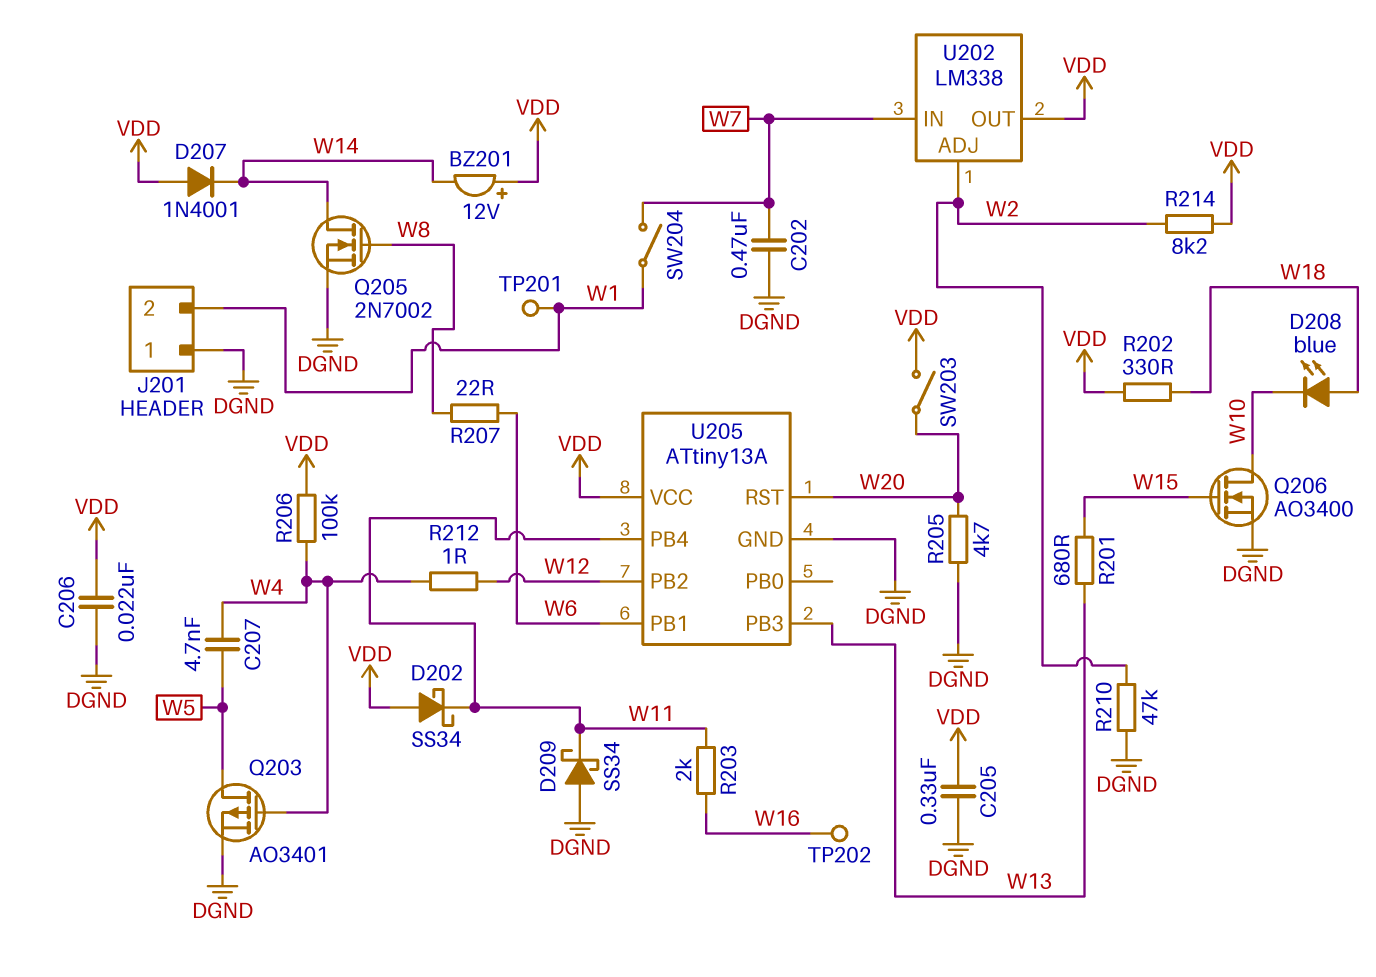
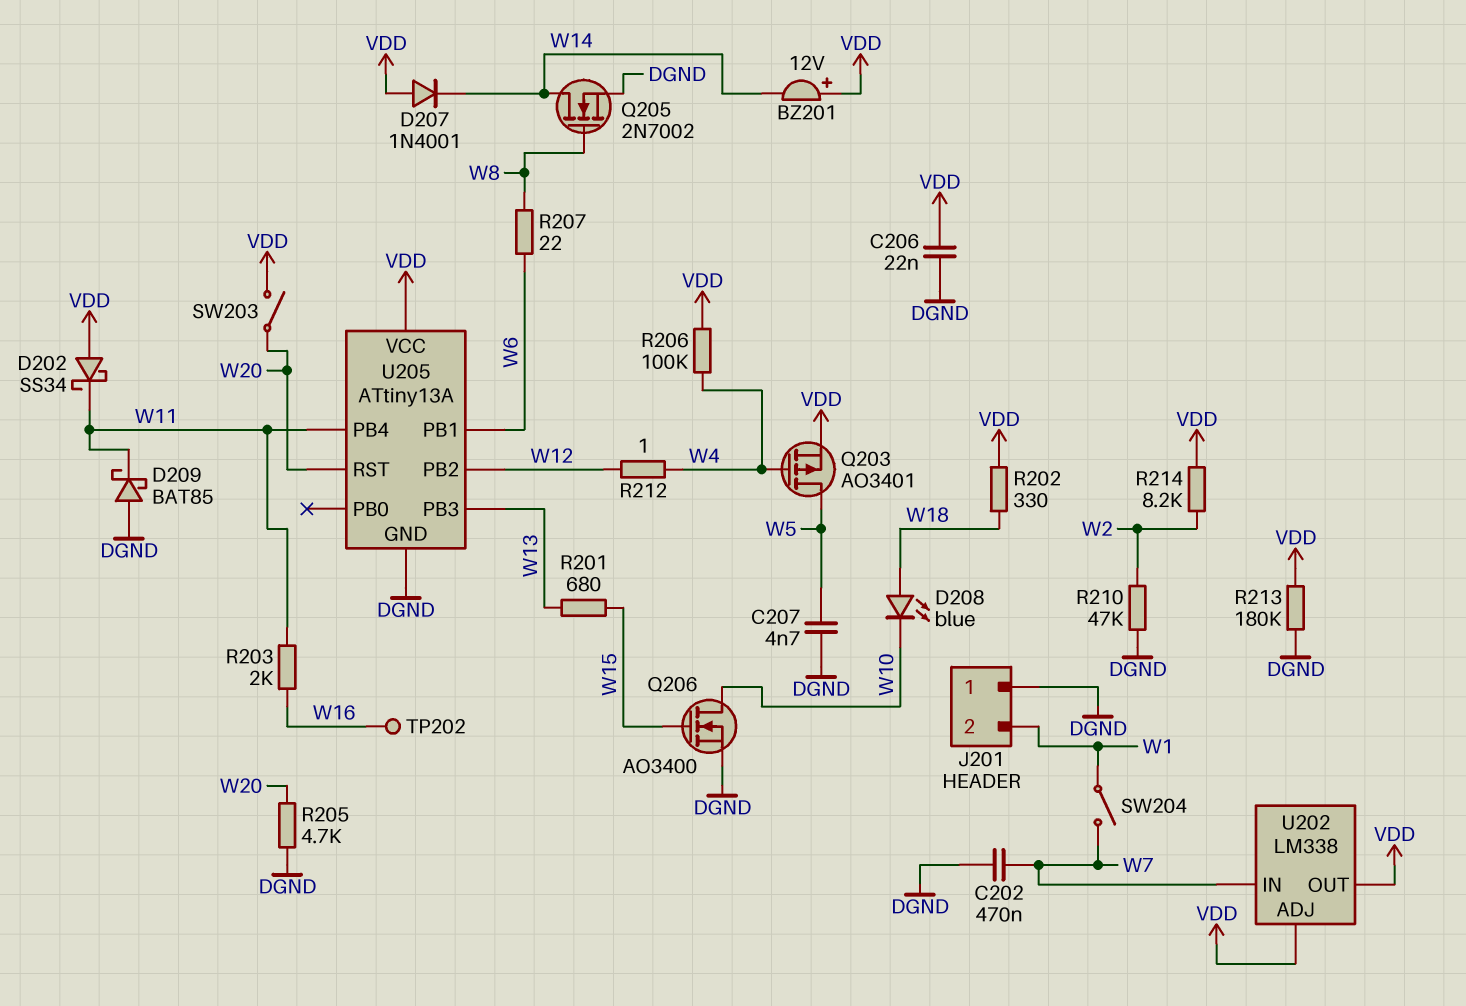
C205: 330nF (DGND, VDD) -> none
C207: 4.7nF (W4, W5) -> 4.7nF (DGND, W5)
D209: schottky SS34 (A DGND, K W11) -> schottky BAT85 (A DGND, K W11)
Q203: PMOS AO3401 (G W4, D W5, S DGND) -> PMOS AO3401 (G W4, D W5, S VDD)
R213: none -> 180k (DGND, VDD)
TP201: test point (W1) -> none
U202 pin ADJ: W2 -> VDD

